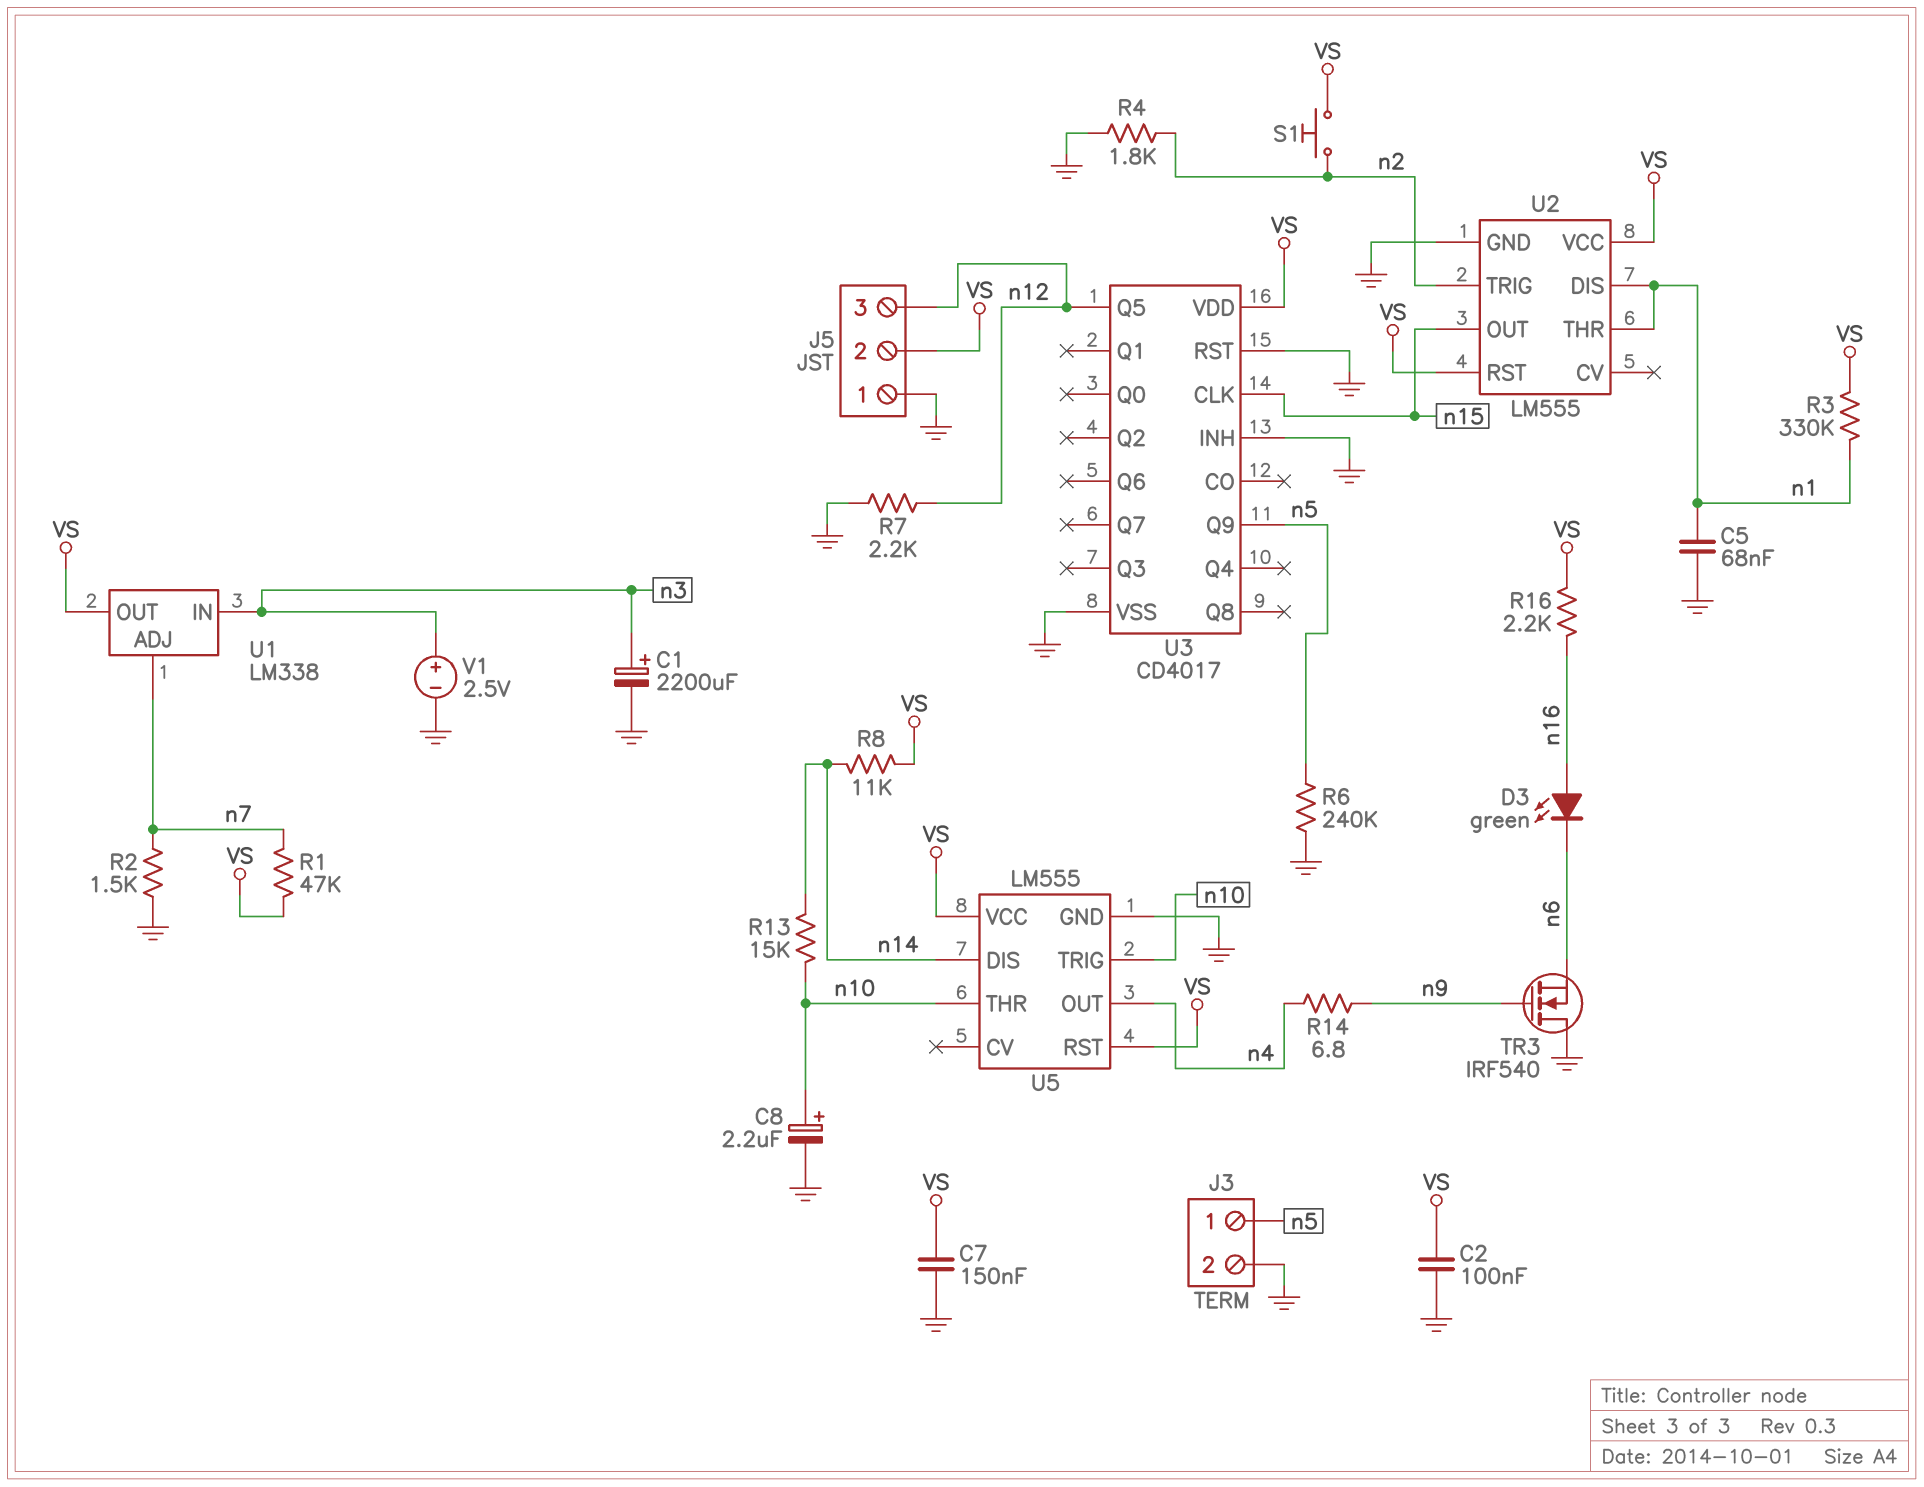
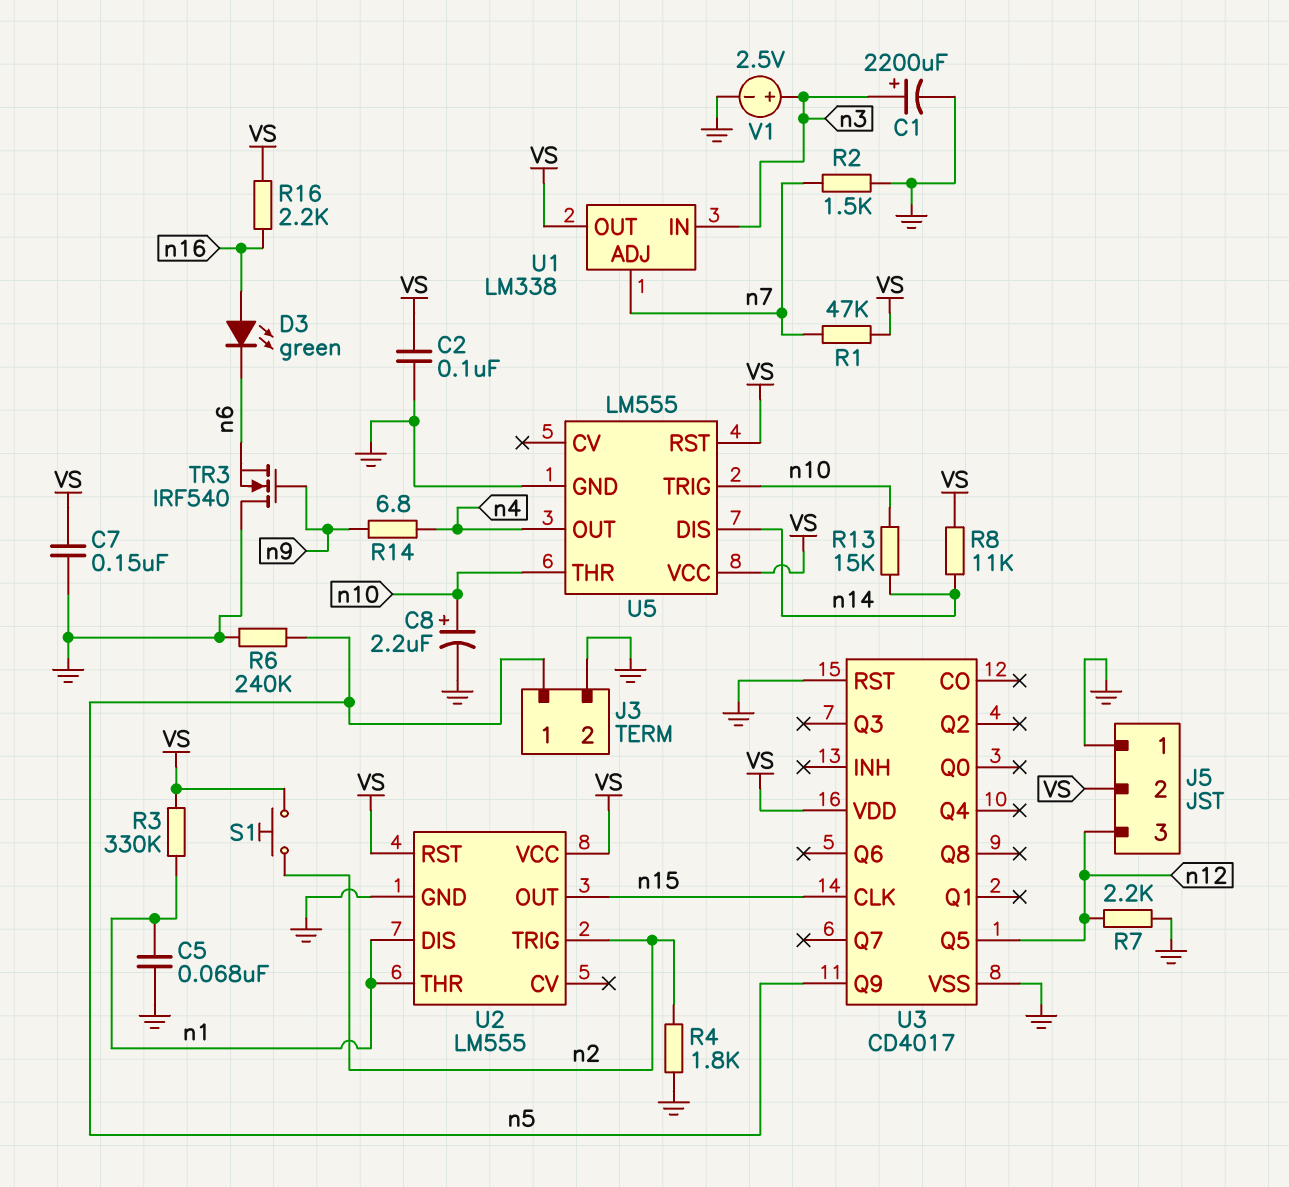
U3 pin INH: GND -> none

